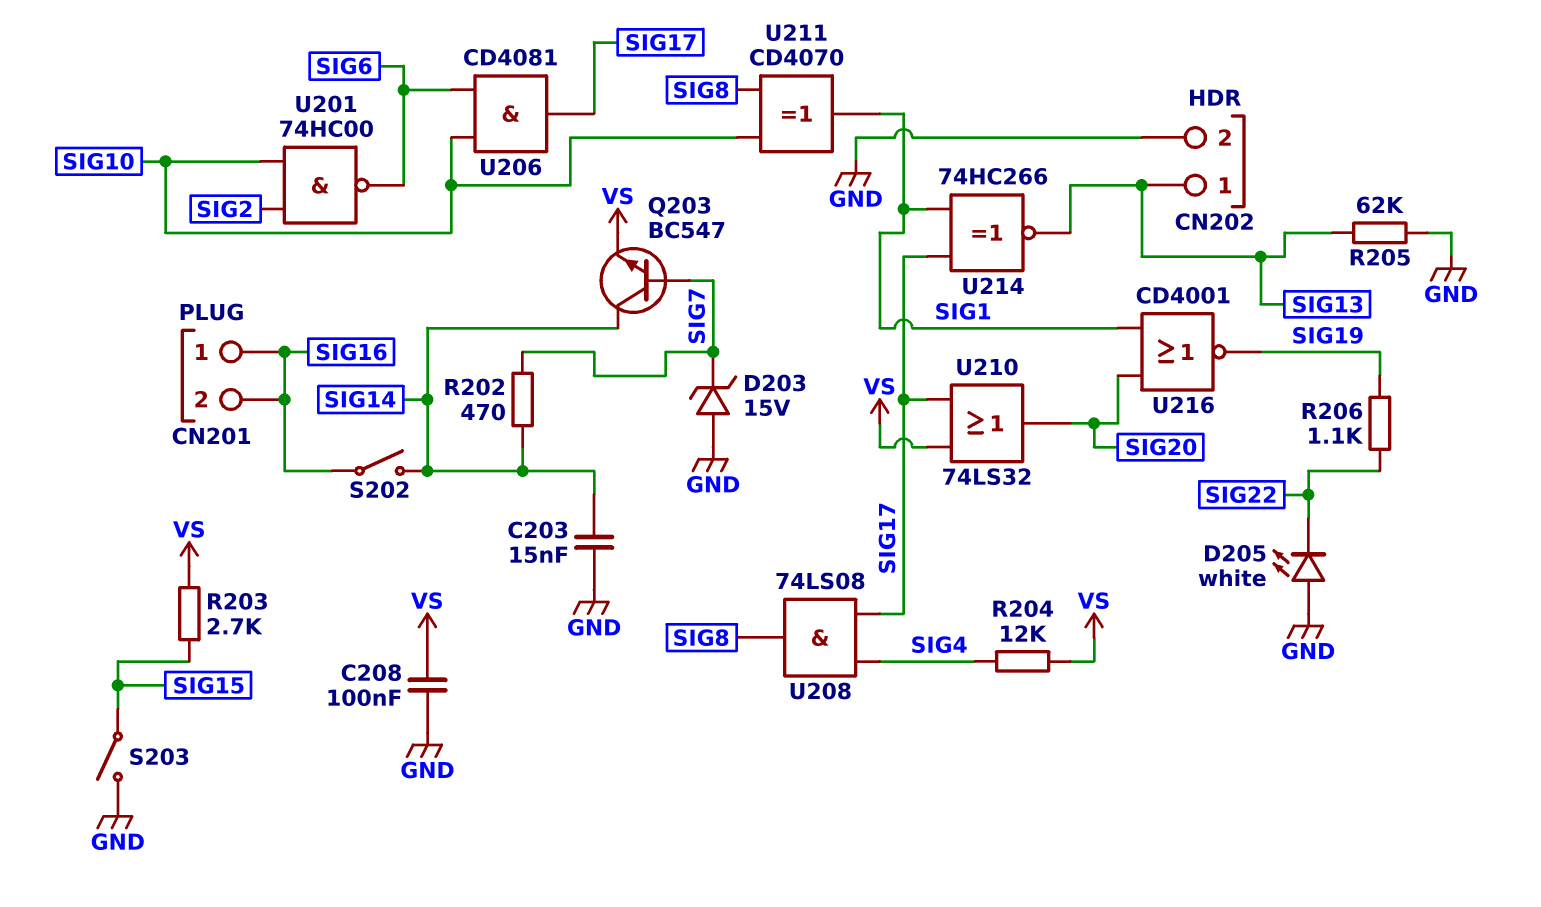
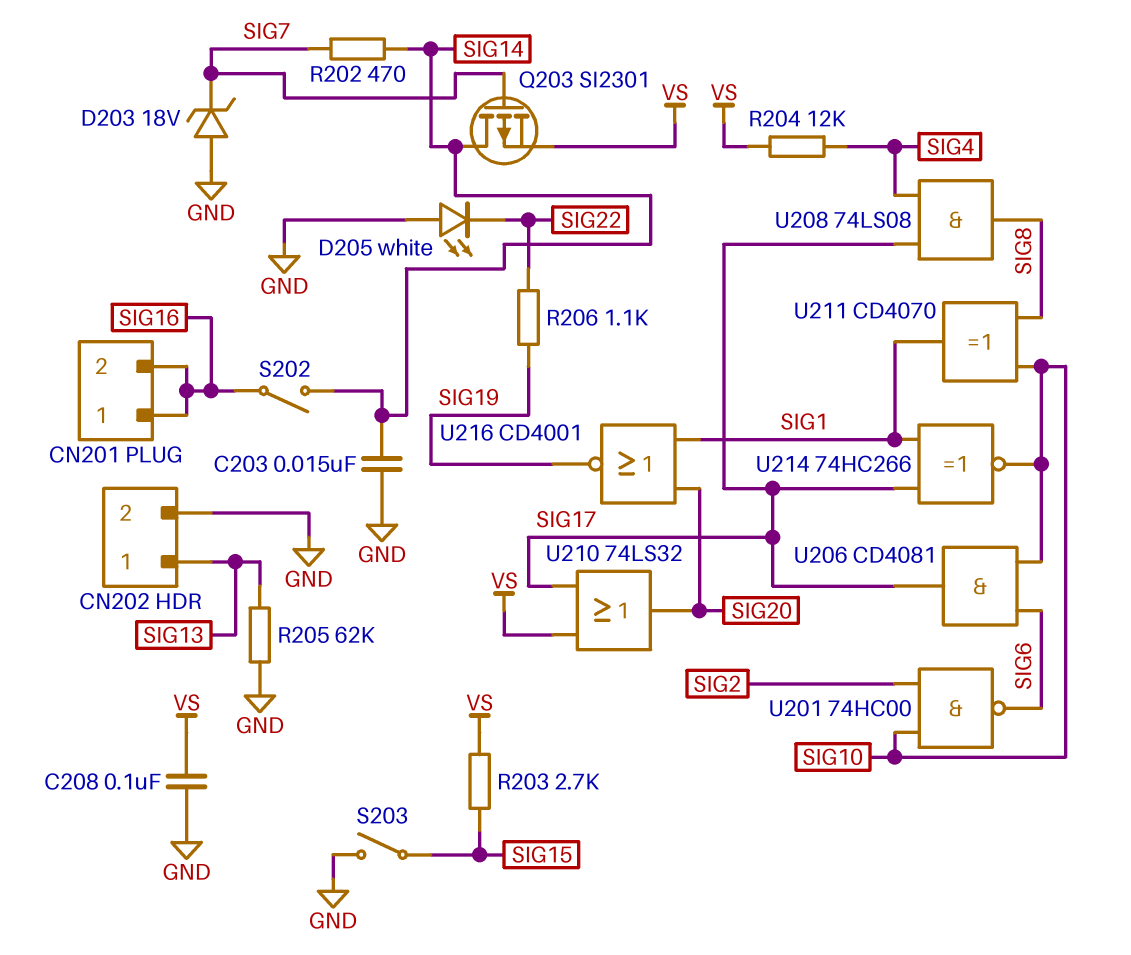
D203: zener 15V (A GND, K SIG7) -> zener 18V (A GND, K SIG7)
Q203: NPN BC547 (B SIG7, C SIG14, E VS) -> PMOS SI2301 (G SIG7, D SIG14, S VS)
U214: XNOR 74HC266 (in SIG1, in SIG17, out SIG13) -> XNOR 74HC266 (in SIG1, in SIG17, out SIG10)

